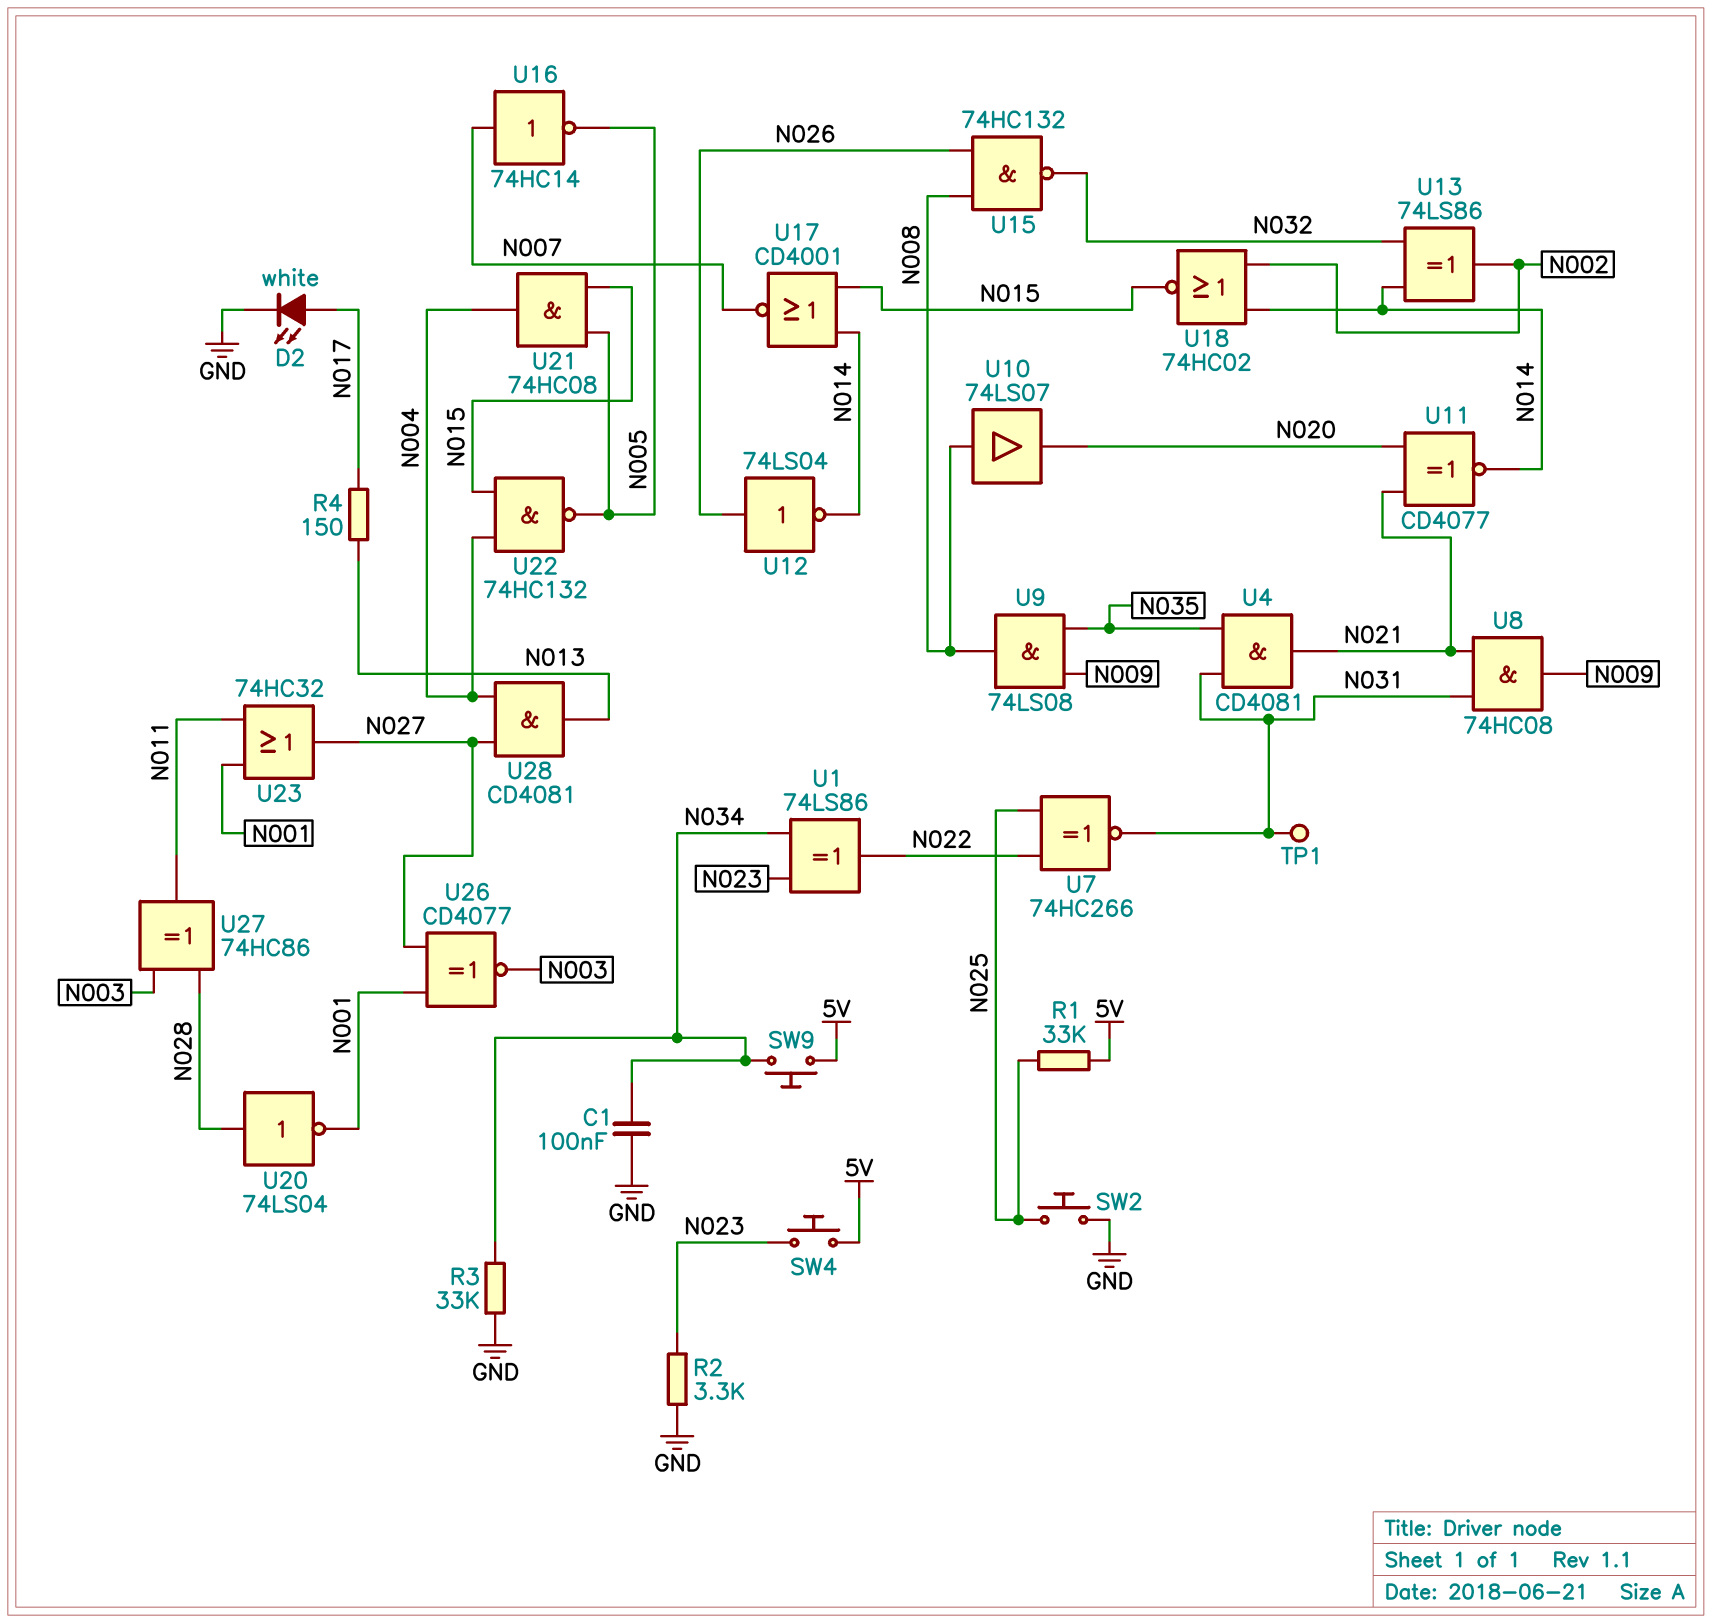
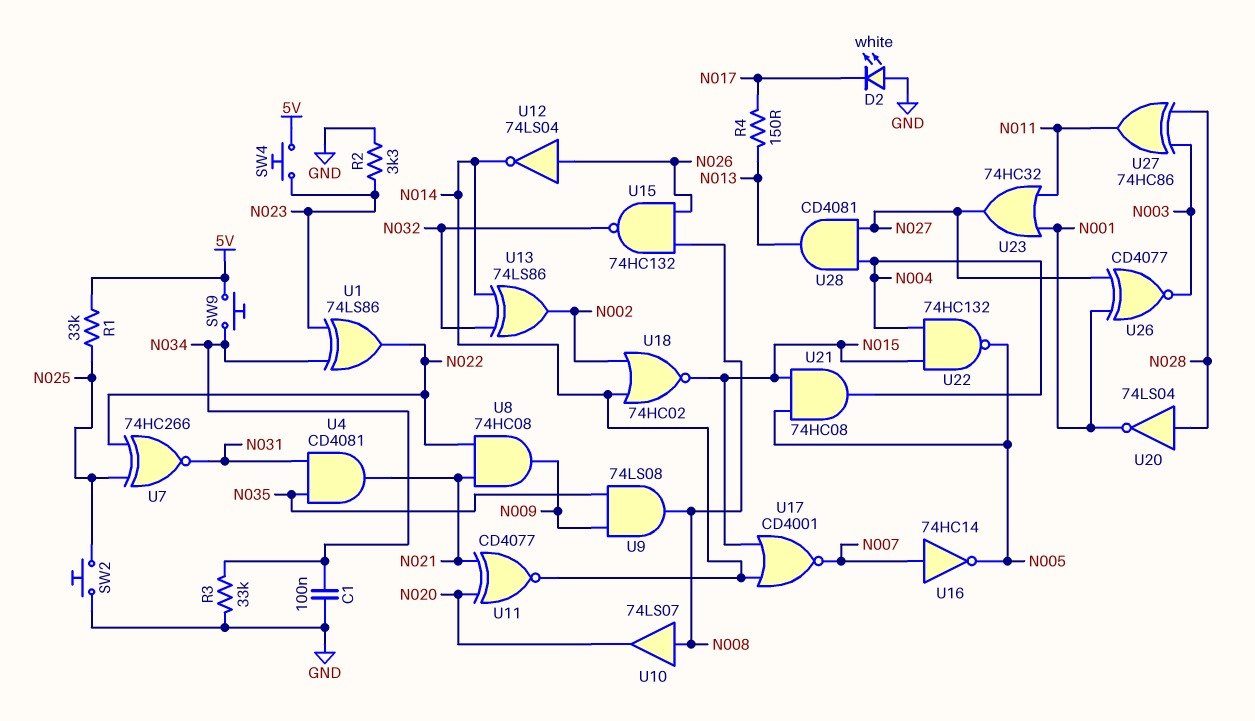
D2: LED white (A N017, K GND) -> LED white (A GND, K N017)
TP1: test point (N031) -> none
U8: AND 74HC08 (in N021, in N031, out N009) -> AND 74HC08 (in N021, in N022, out N009)

